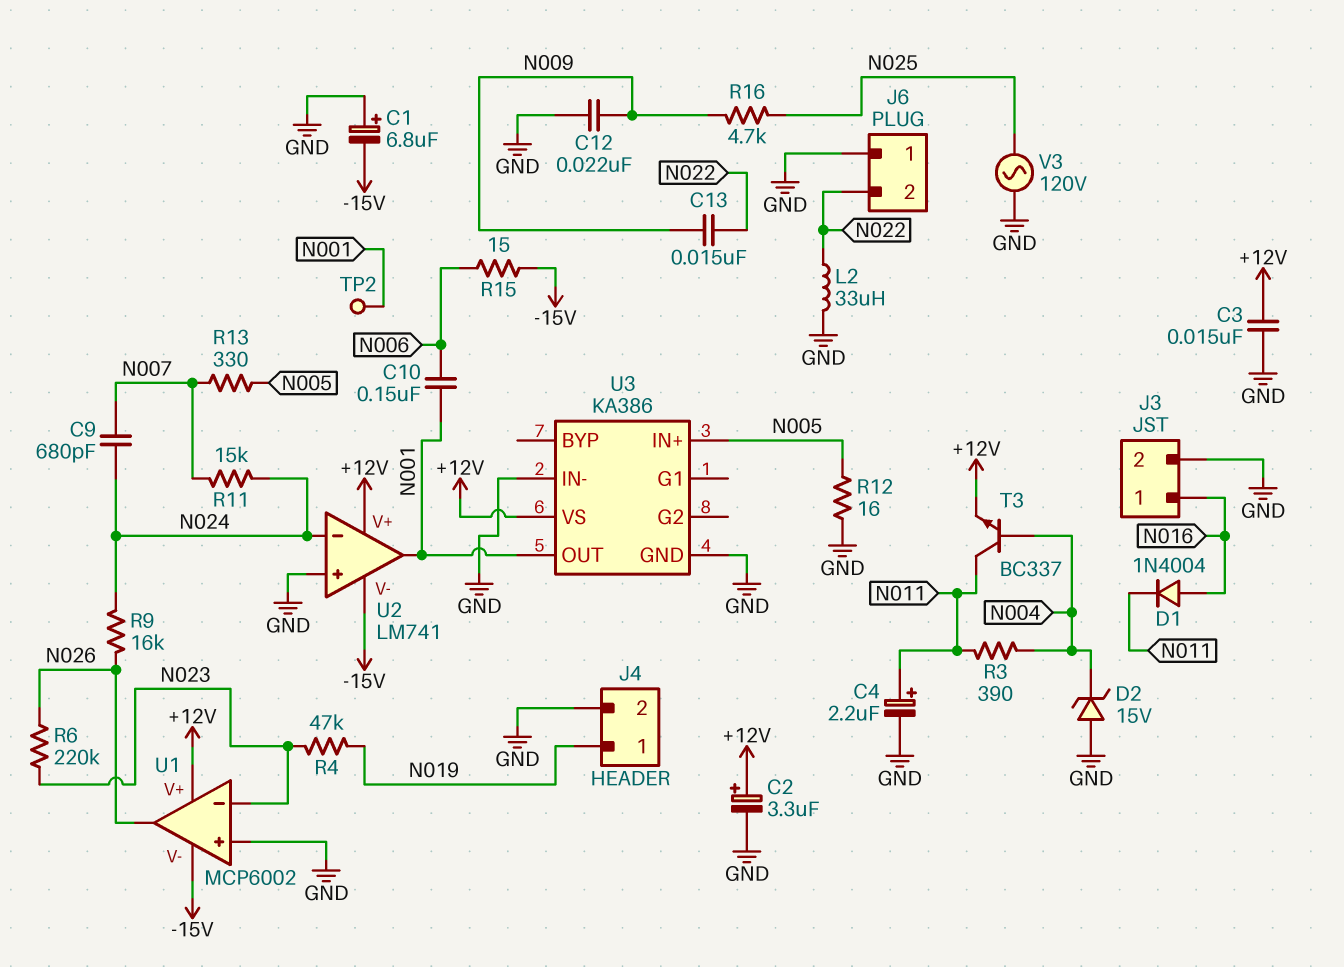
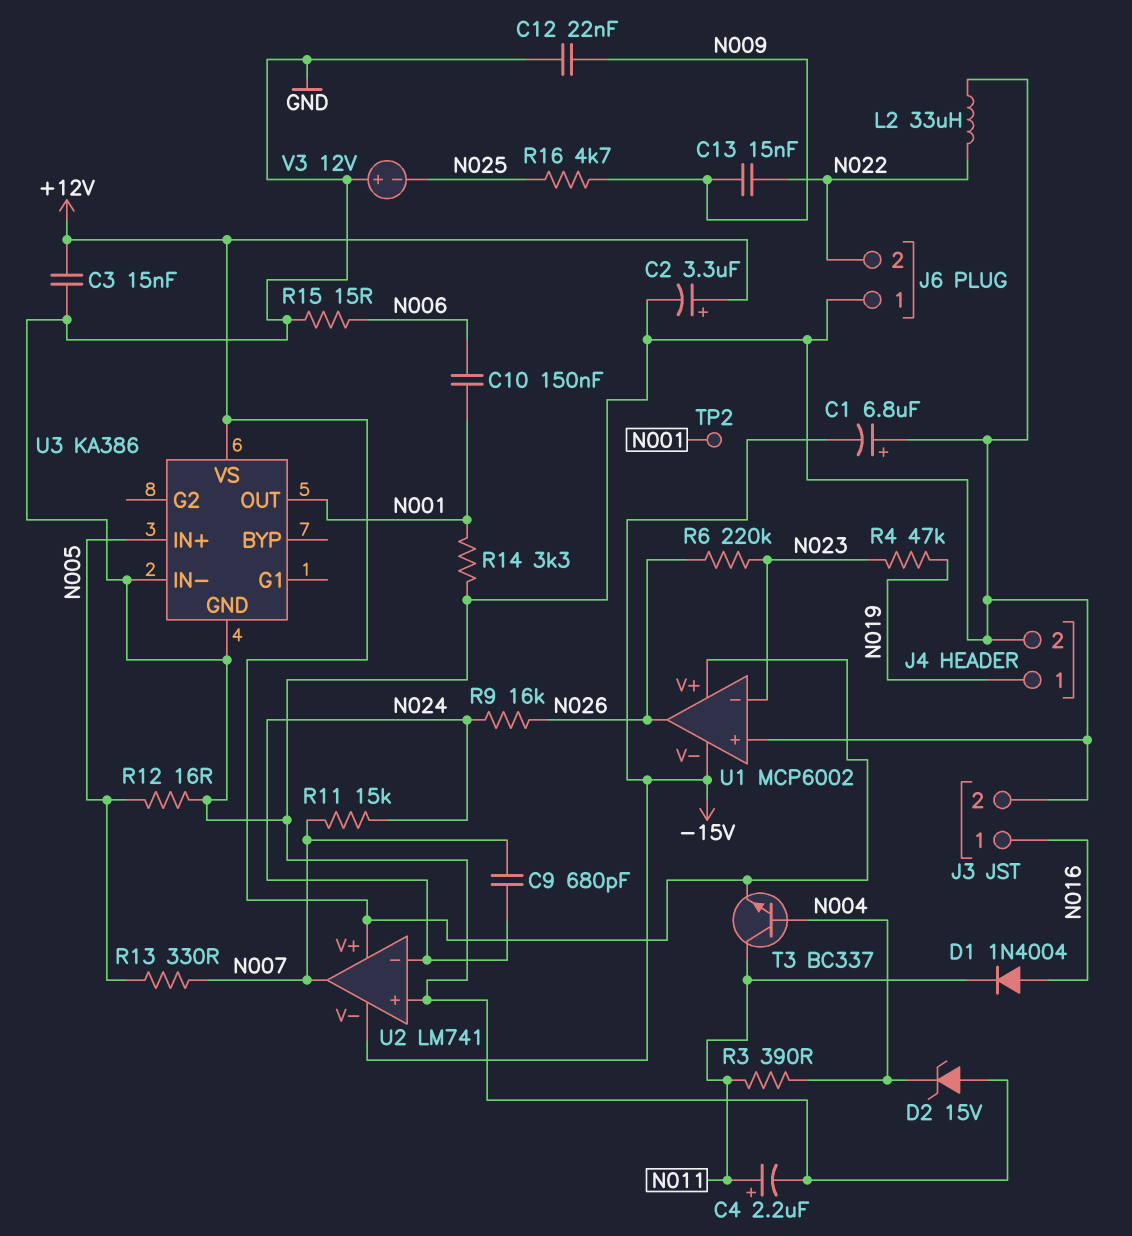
R14: none -> 3.3k (GND, N001)
R15: 15 (-15V, N006) -> 15 (GND, N006)
U2 pin out: N001 -> N007
V3: AC 120V (GND, N025) -> 12V (plus GND, minus N025)

